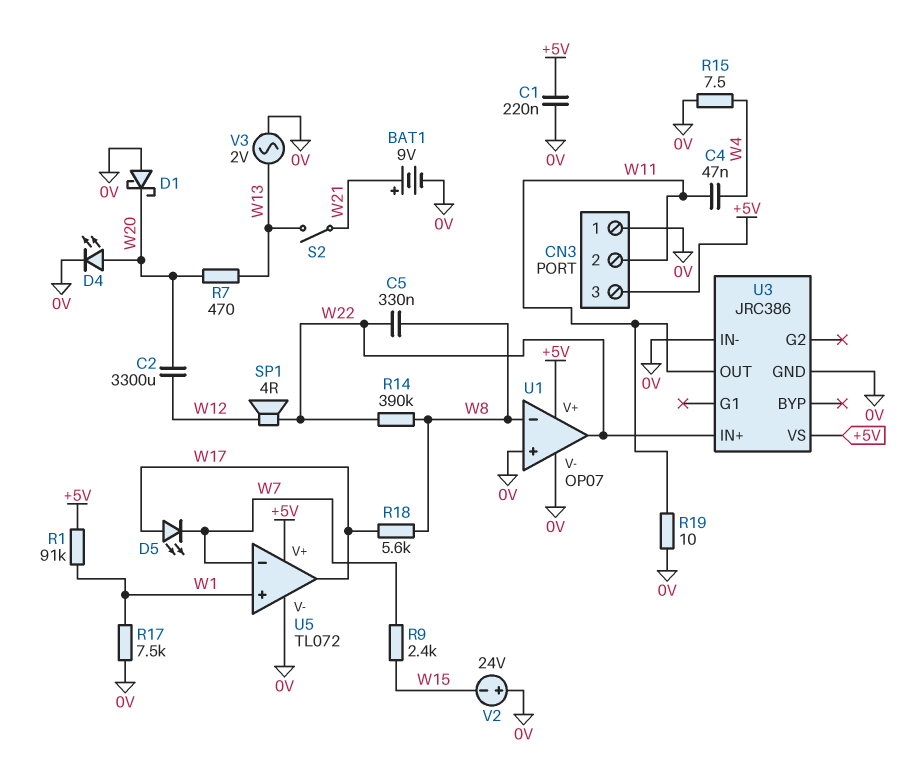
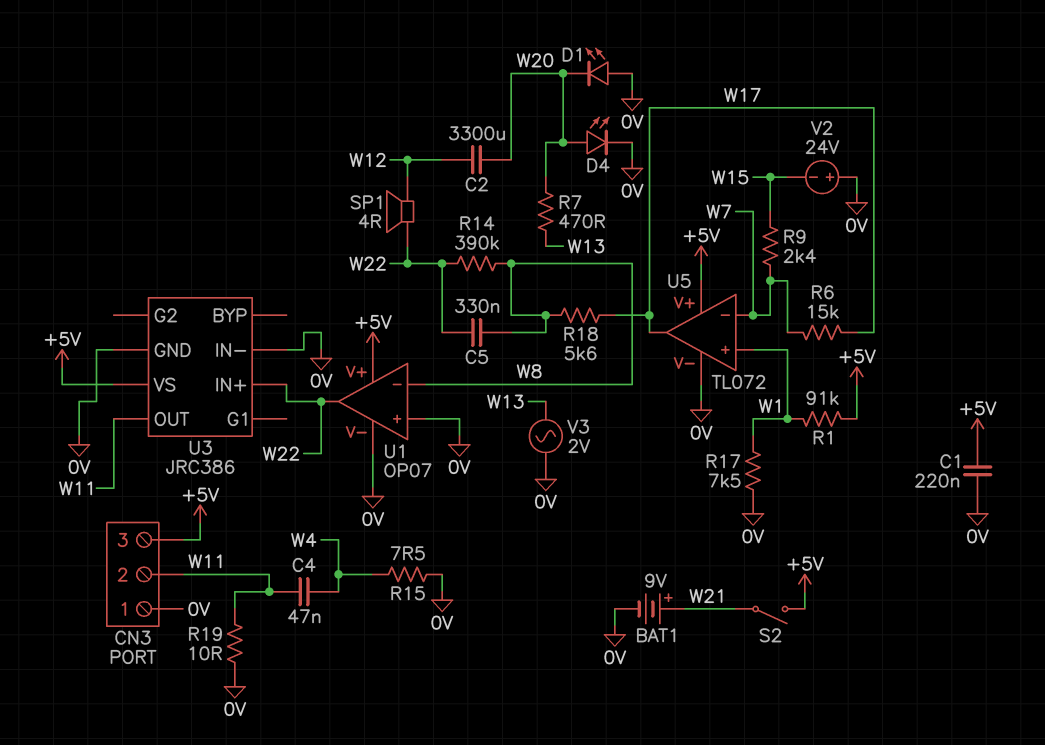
D1: schottky (A 0V, K W20) -> LED (A 0V, K W20)
D5: LED (A W17, K W7) -> none
R6: none -> 15k (W7, W17)
S2: switch (W13, W21) -> switch (+5V, W21)

